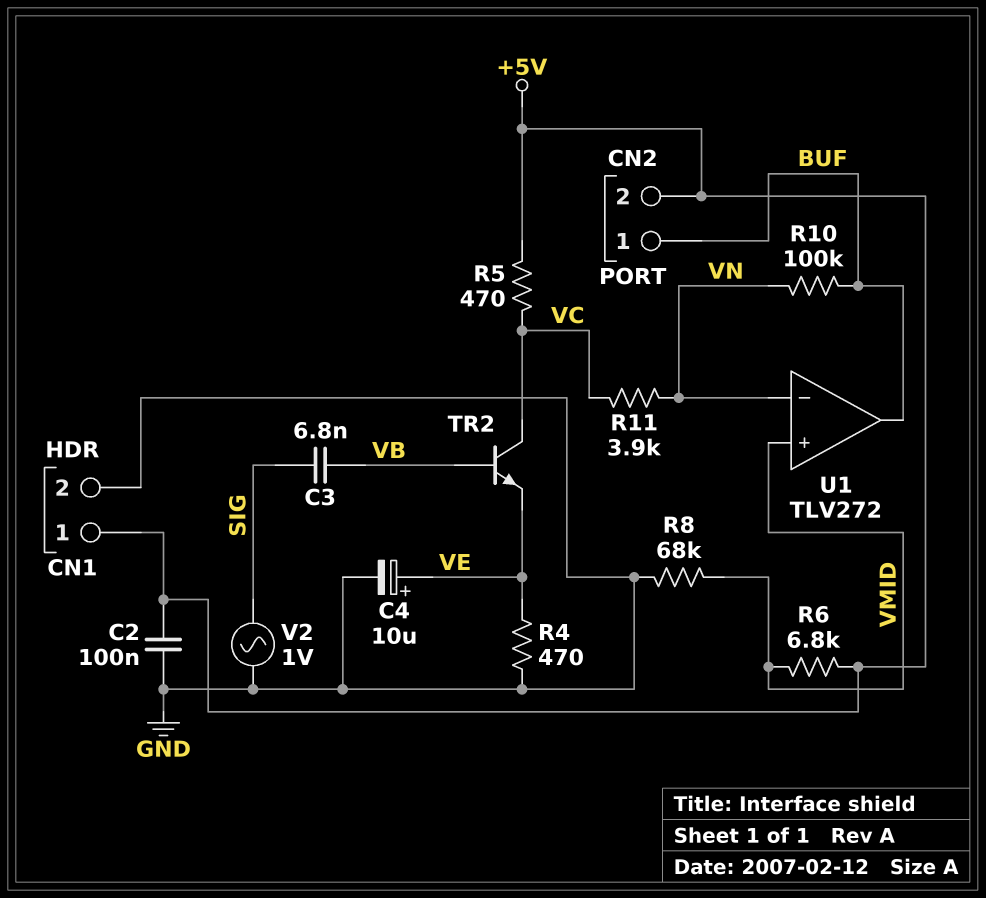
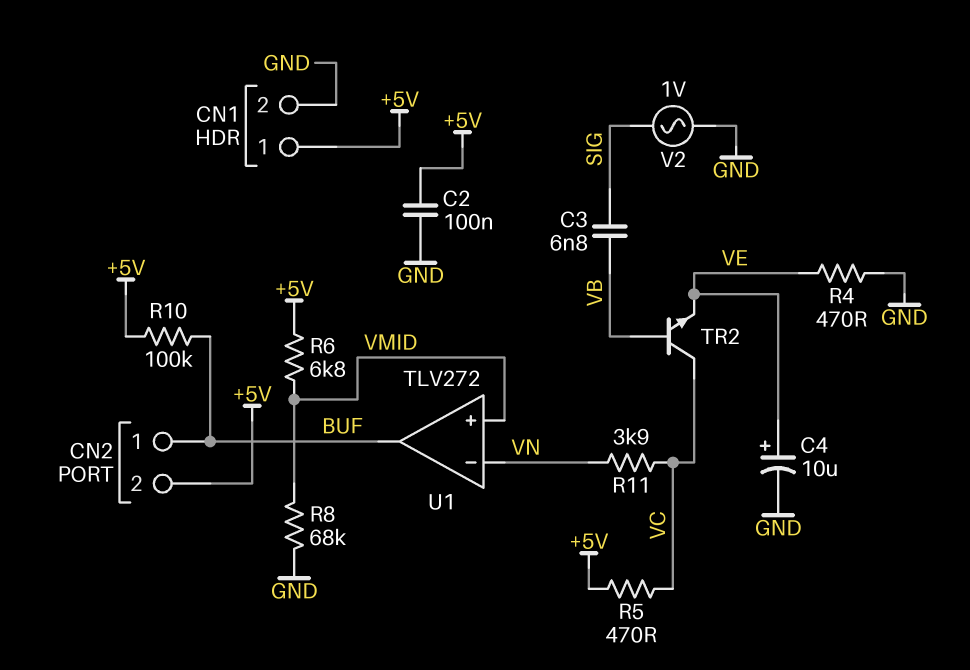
R10: 100k (BUF, VN) -> 100k (+5V, BUF)

